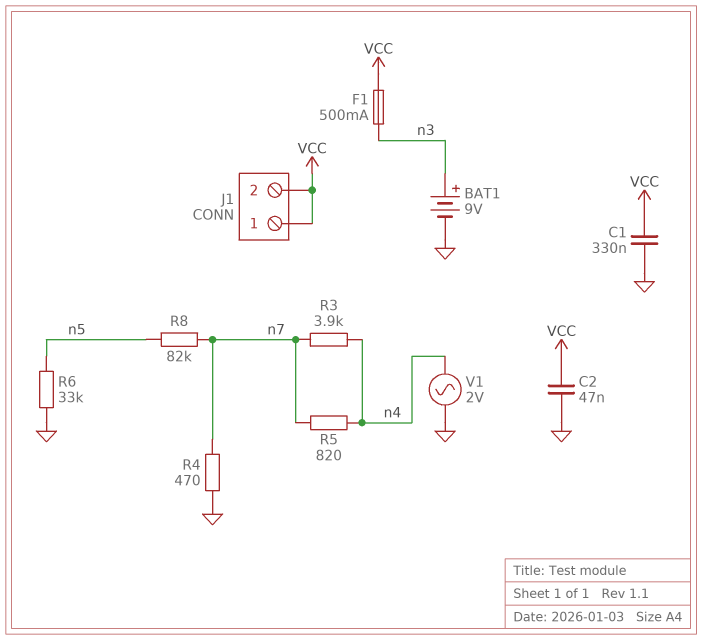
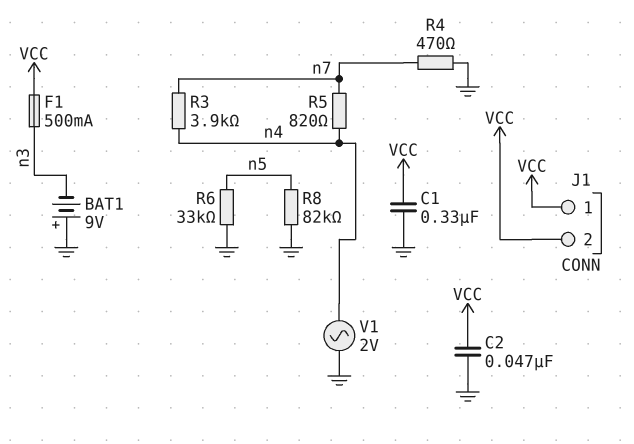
BAT1: 9V (plus n3, minus GND) -> 9V (plus GND, minus n3)
R8: 82k (n5, n7) -> 82k (GND, n5)

